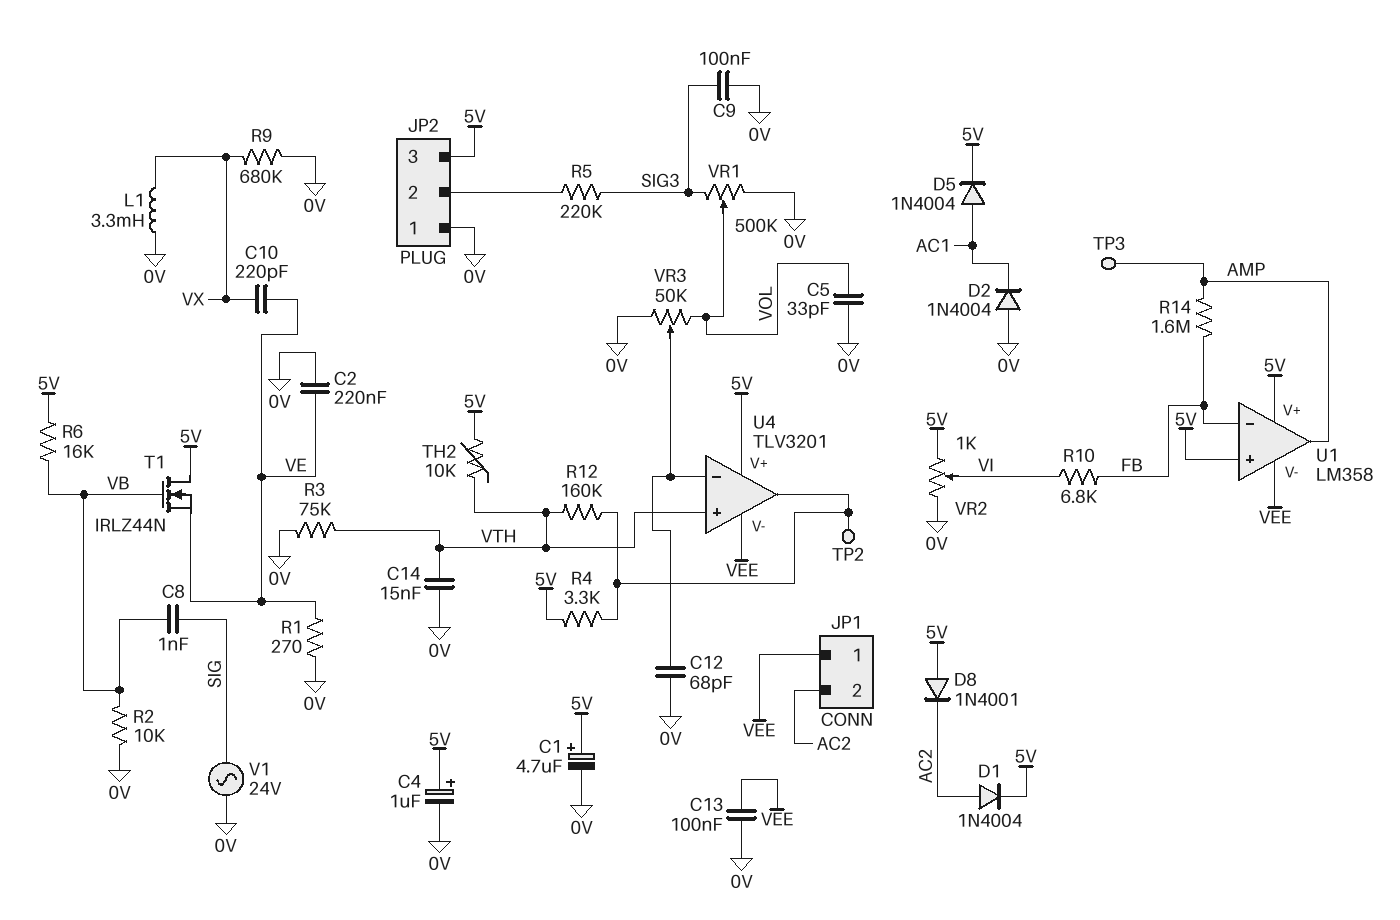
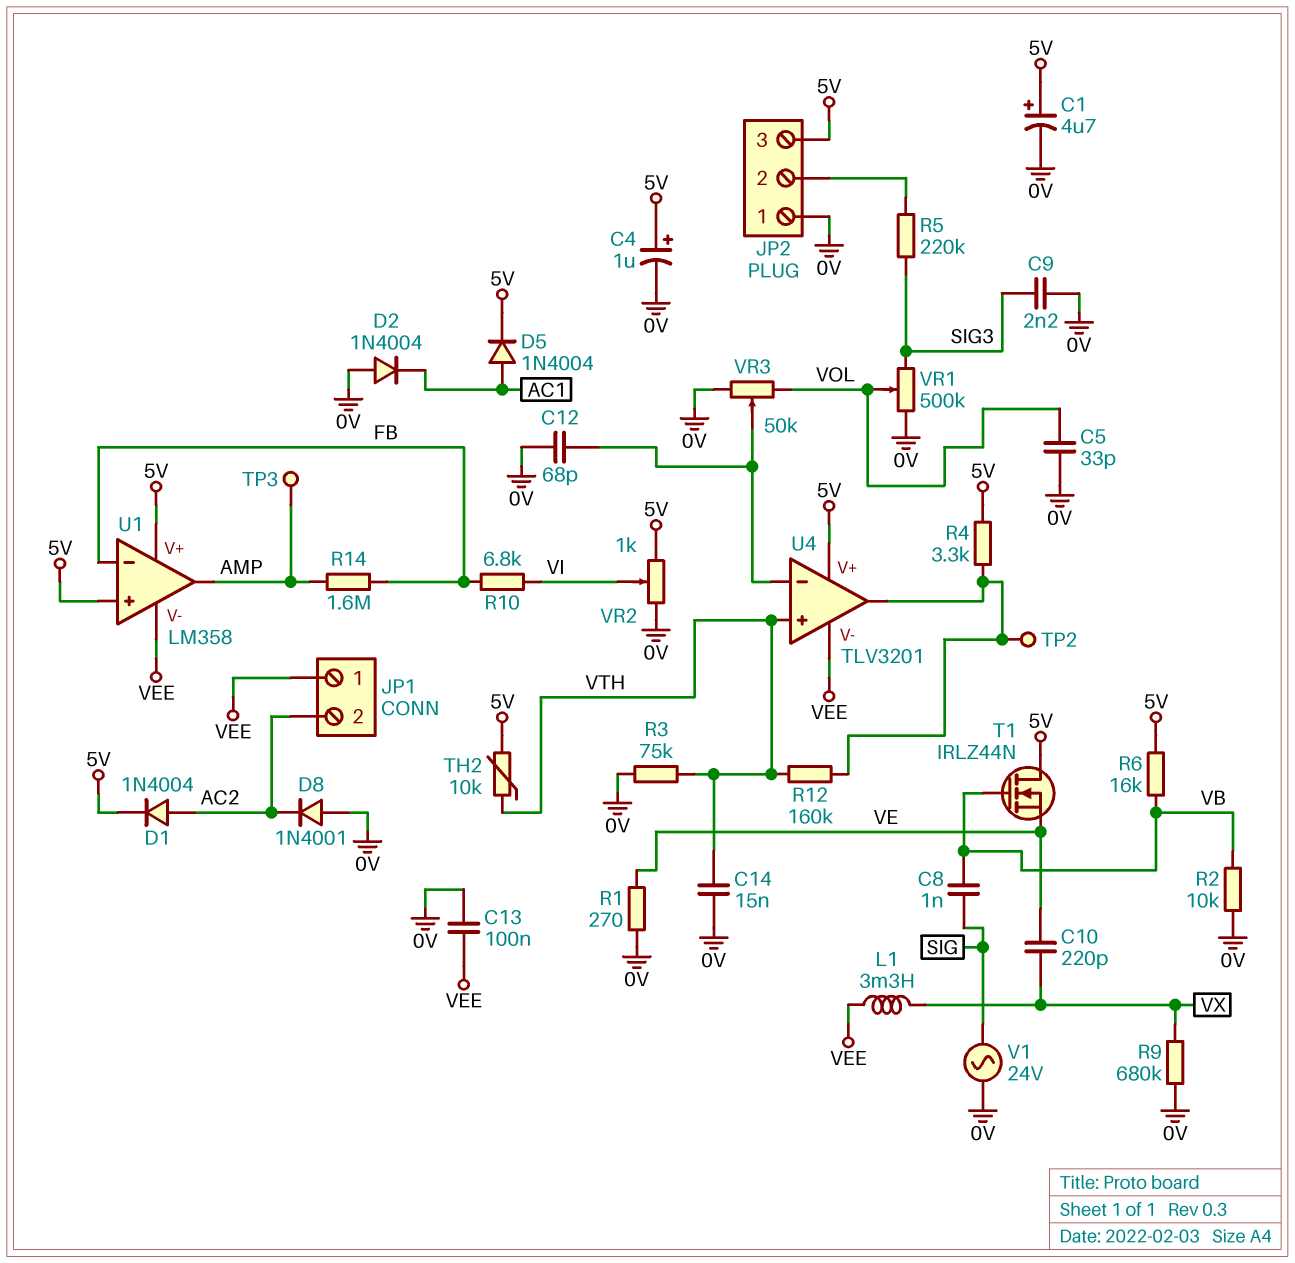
C2: 220nF (0V, VE) -> none
C9: 100nF (0V, SIG3) -> 2.2nF (0V, SIG3)
D8: diode 1N4001 (A 5V, K AC2) -> diode 1N4001 (A 0V, K AC2)
L1: 3.3mH (0V, VX) -> 3.3mH (VEE, VX)

